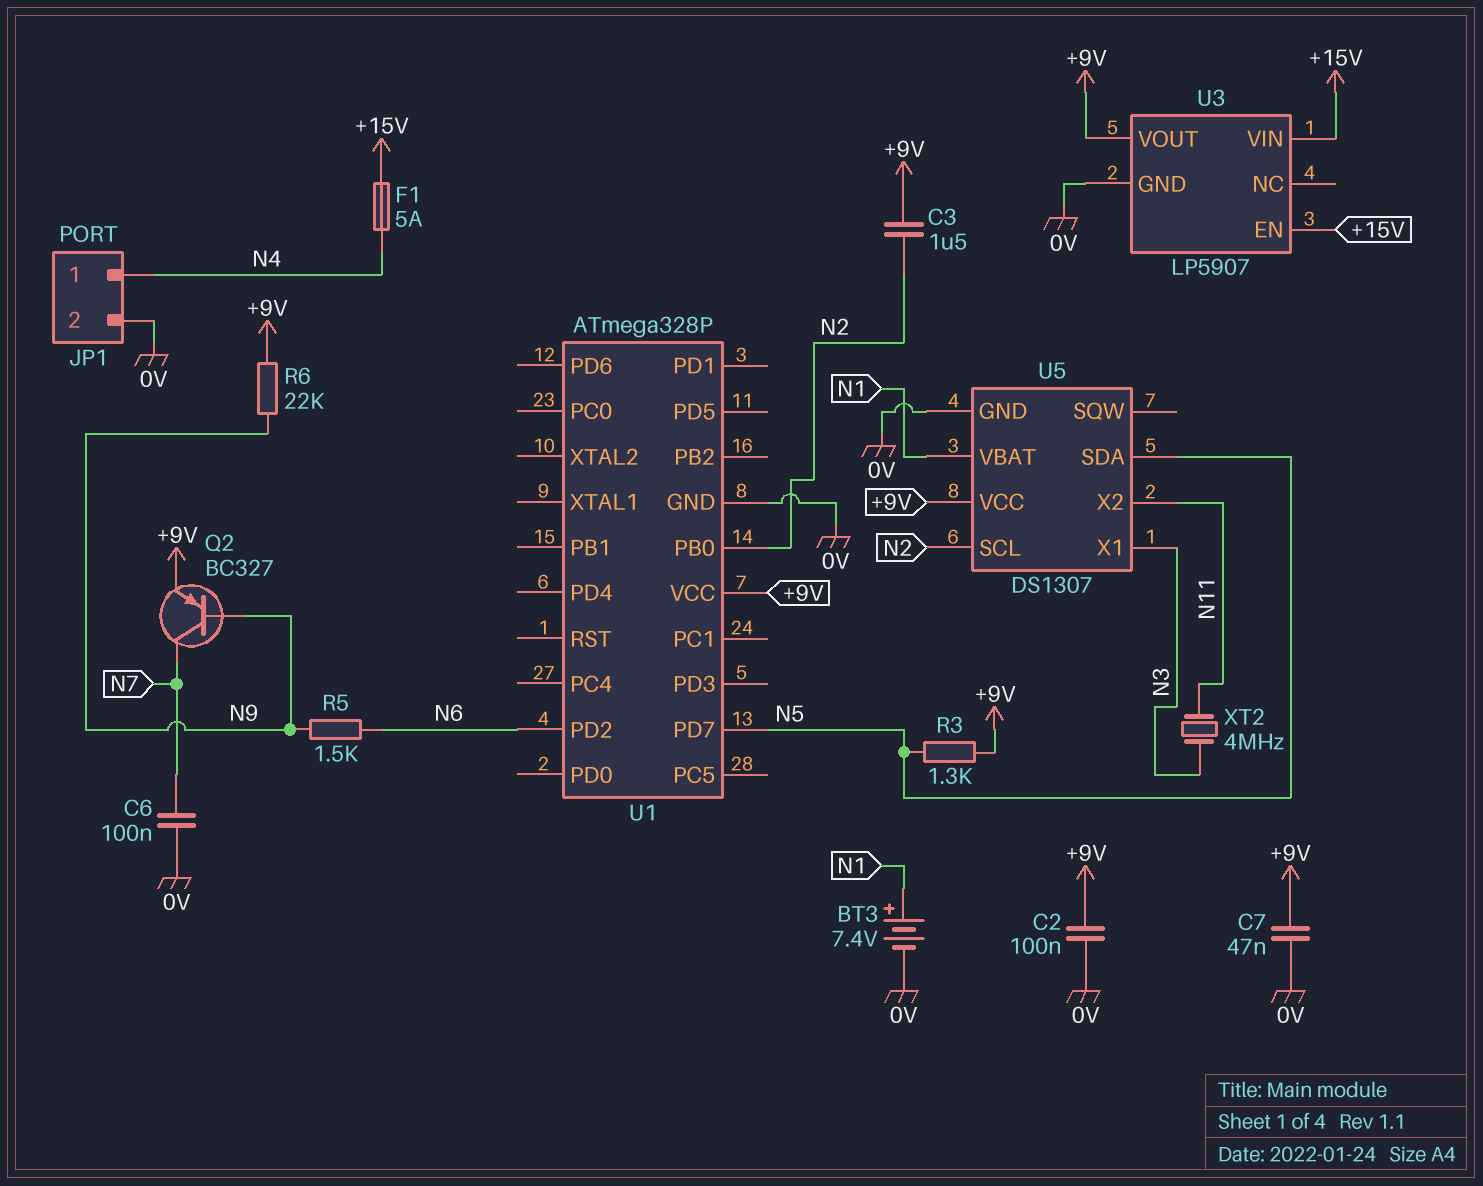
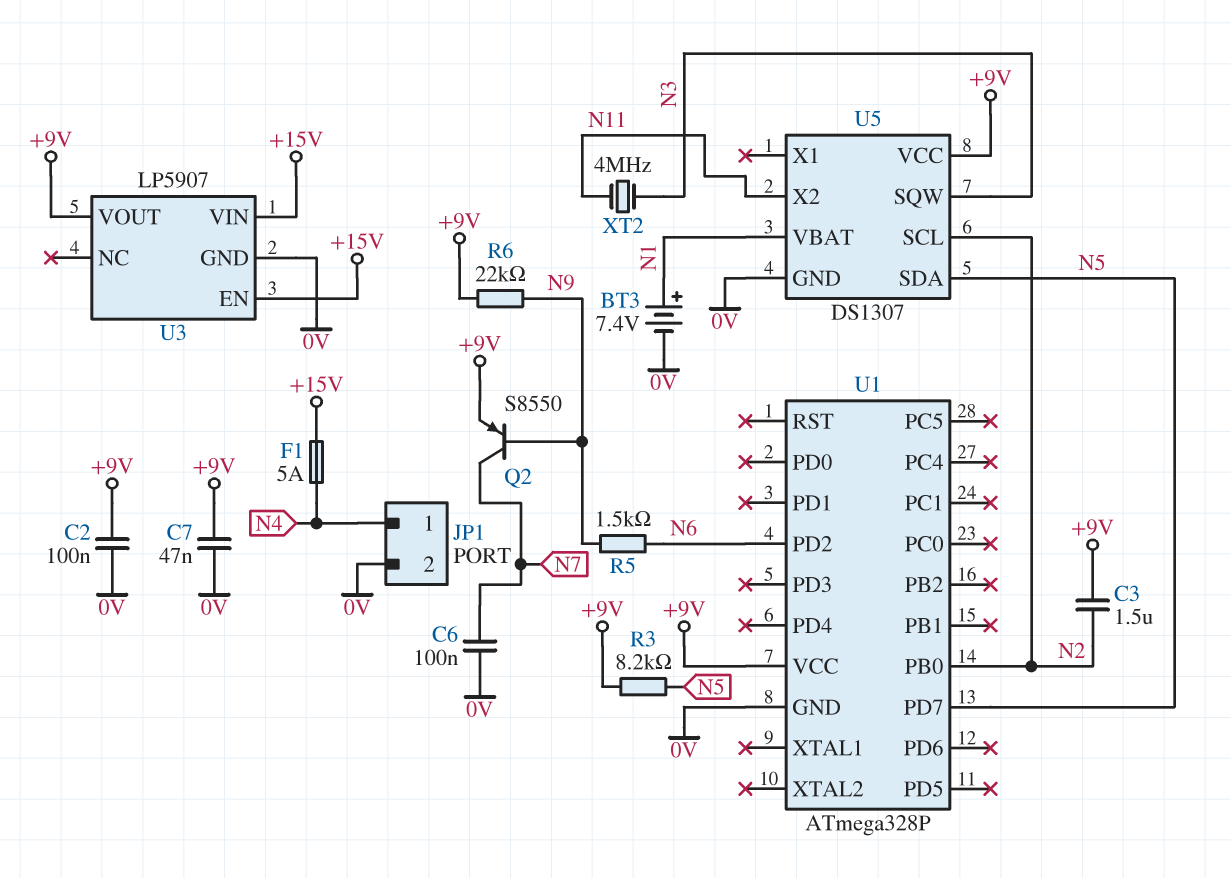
Q2: PNP BC327 (B N9, C N7, E +9V) -> PNP S8550 (B N9, C N7, E +9V)
R3: 1.3k (+9V, N5) -> 8.2k (+9V, N5)
U5 pin SQW: none -> N3
U5 pin X1: N3 -> none

